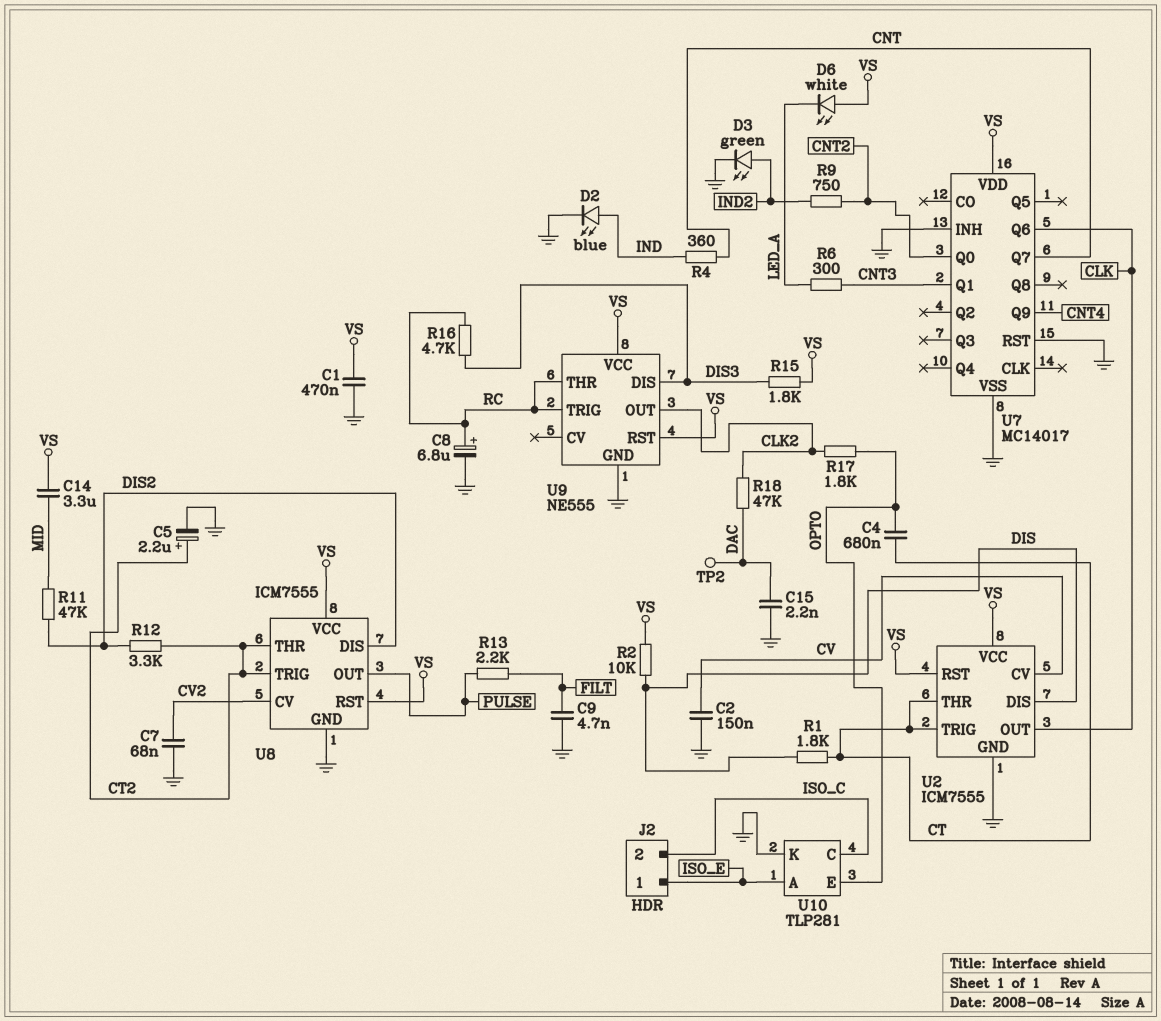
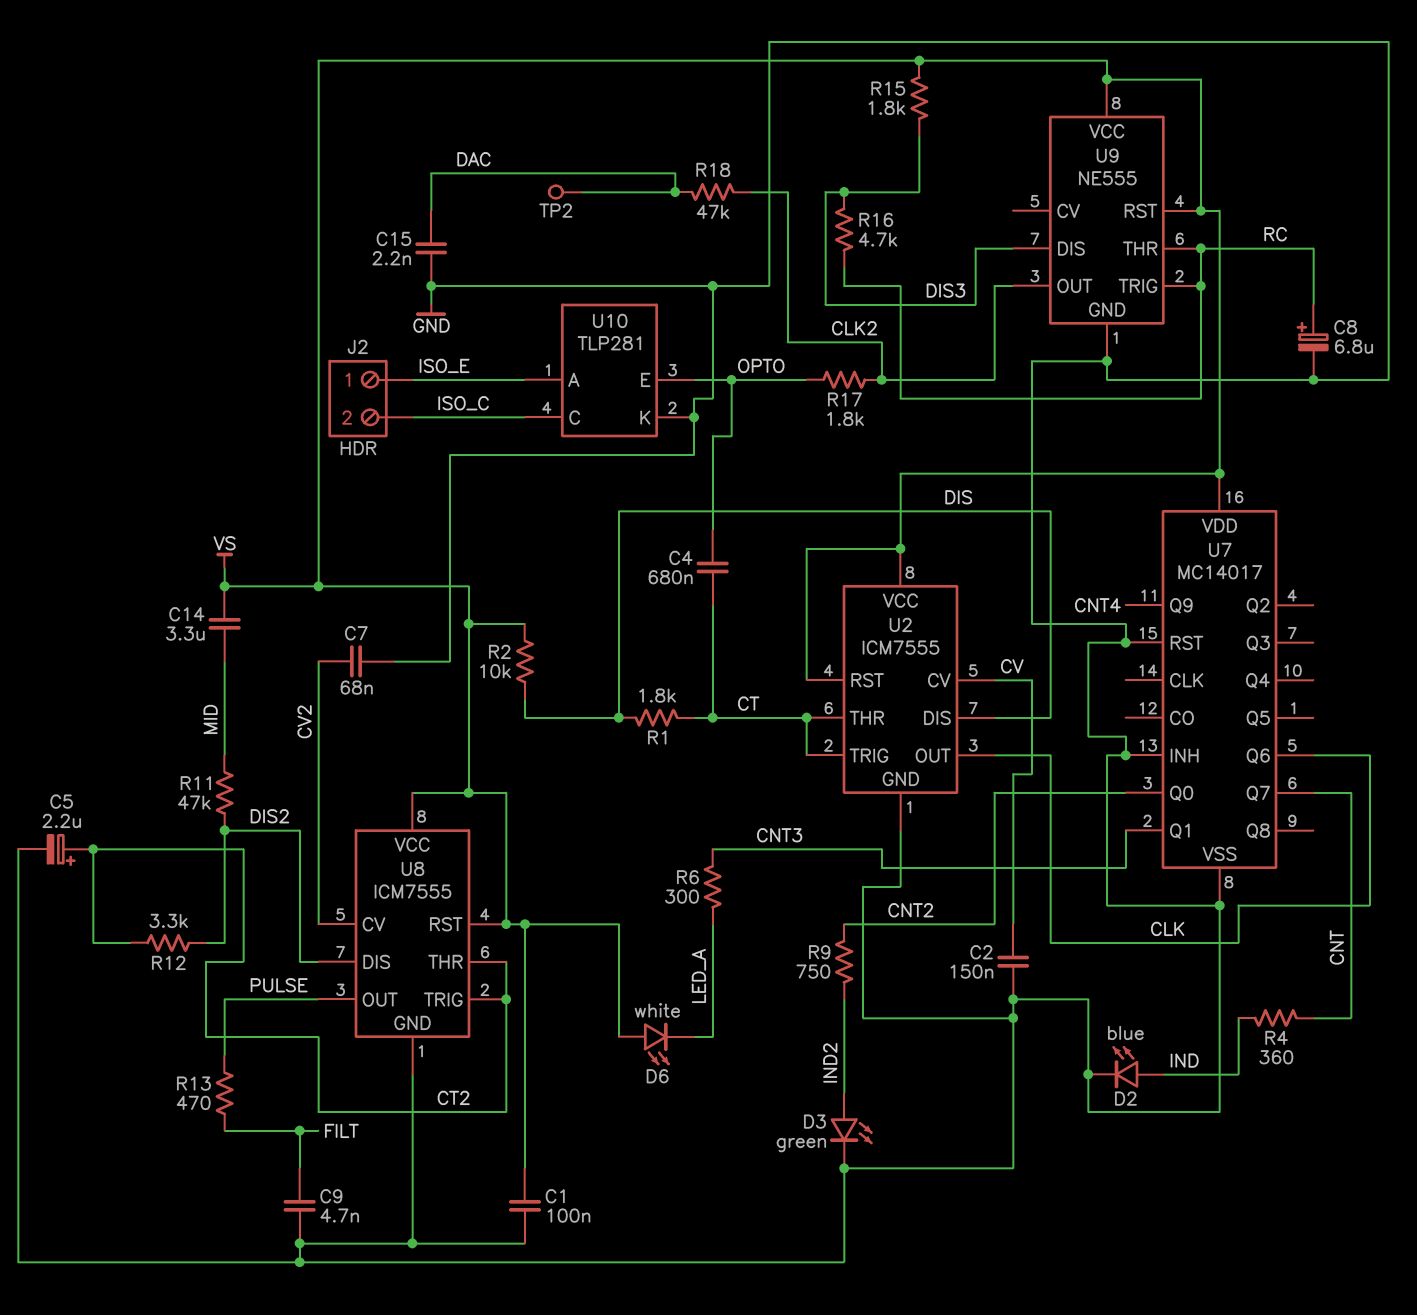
C1: 470nF (GND, VS) -> 100nF (GND, VS)
R13: 2.2k (FILT, PULSE) -> 470 (FILT, PULSE)

